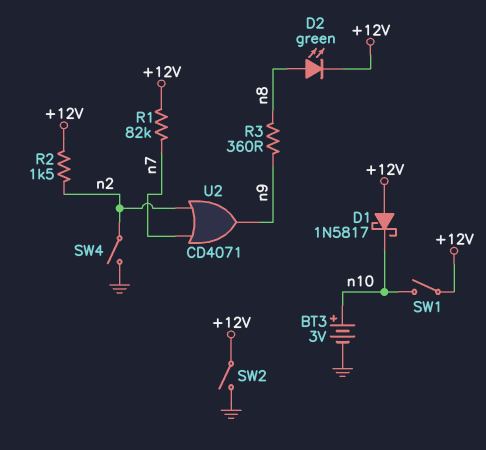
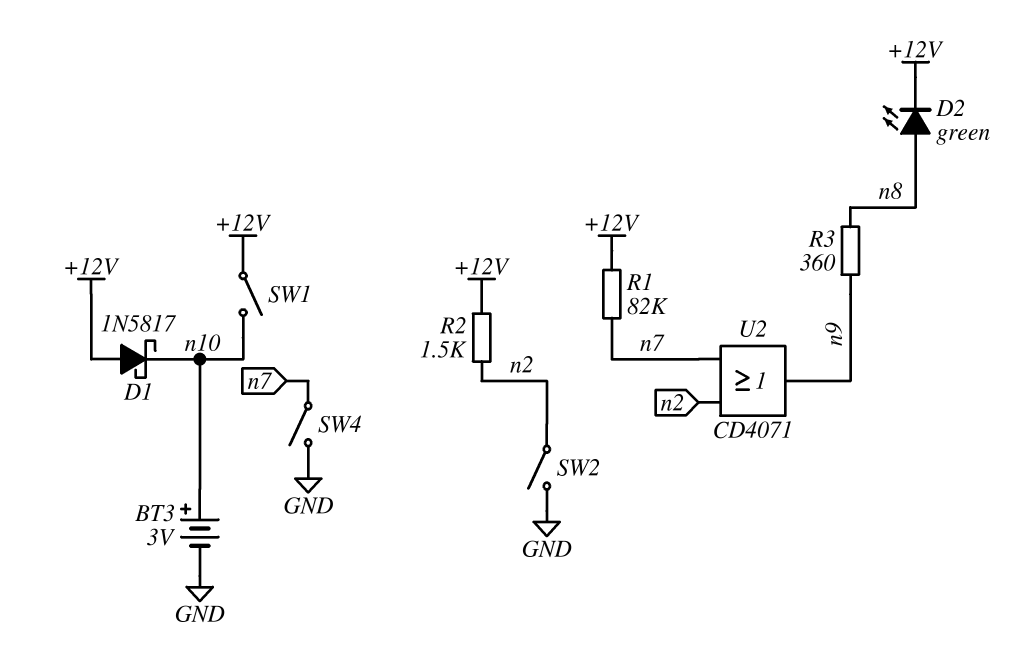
SW2: switch (+12V, GND) -> switch (GND, n2)
SW4: switch (GND, n2) -> switch (GND, n7)

